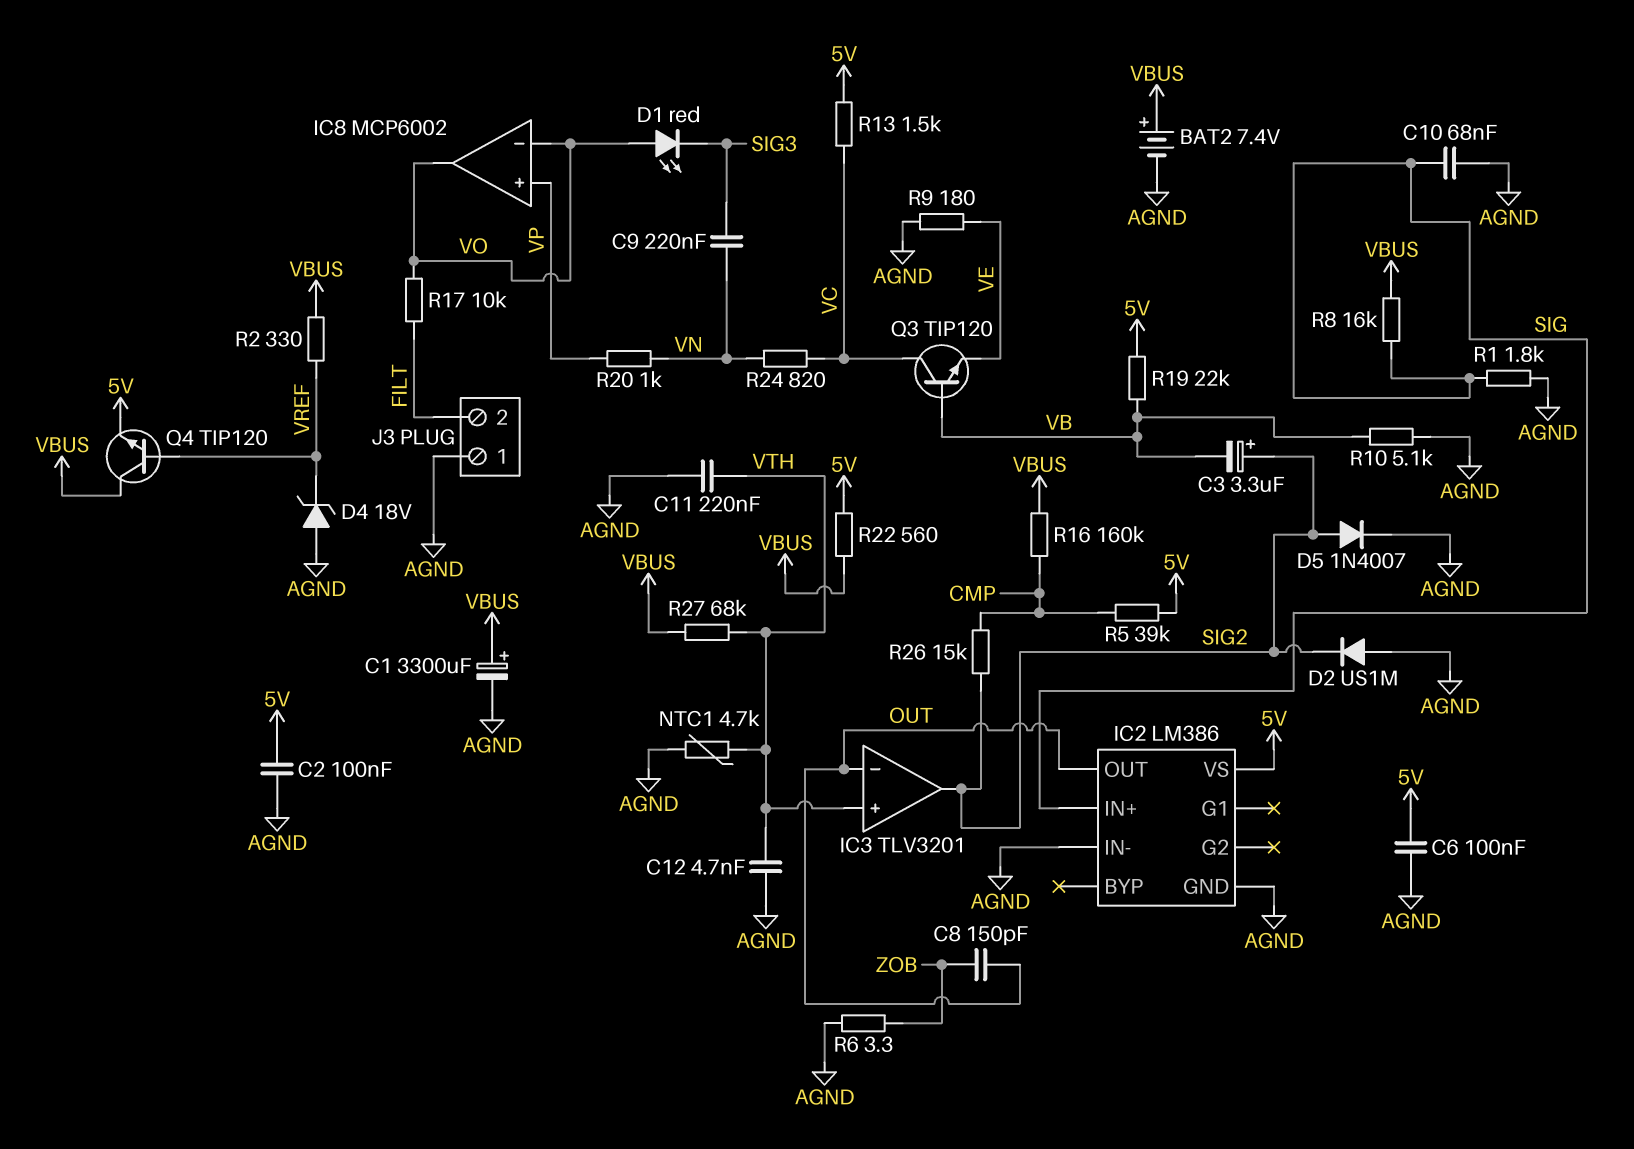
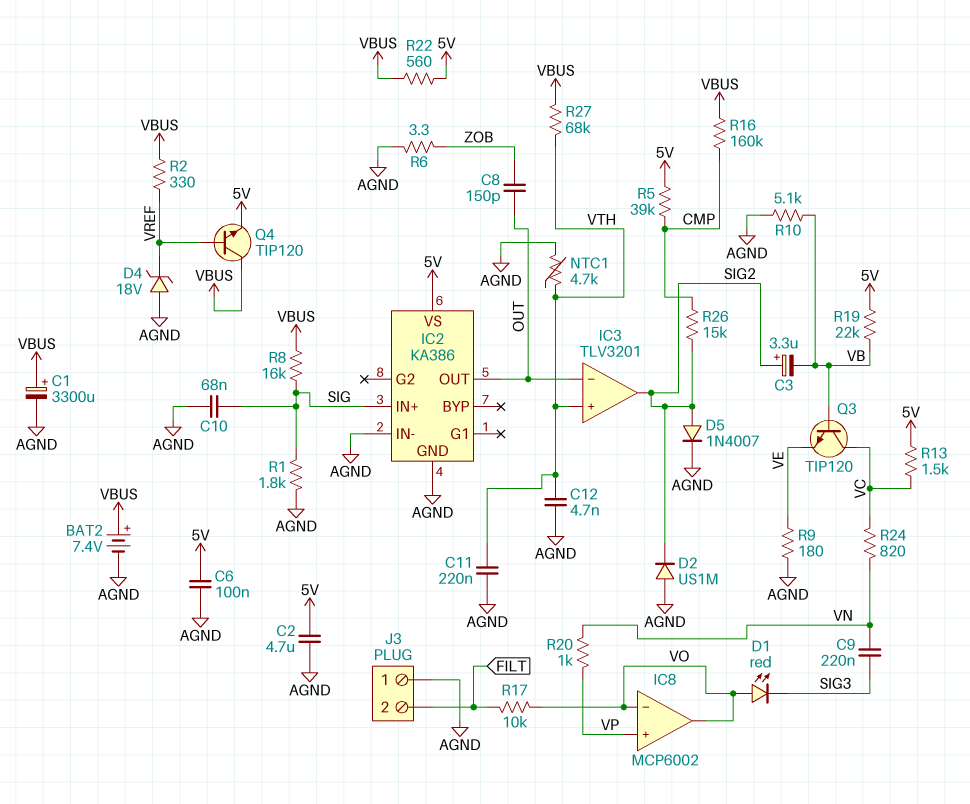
C2: 100nF (5V, AGND) -> 4.7uF (5V, AGND)
IC2: LM386 -> KA386

